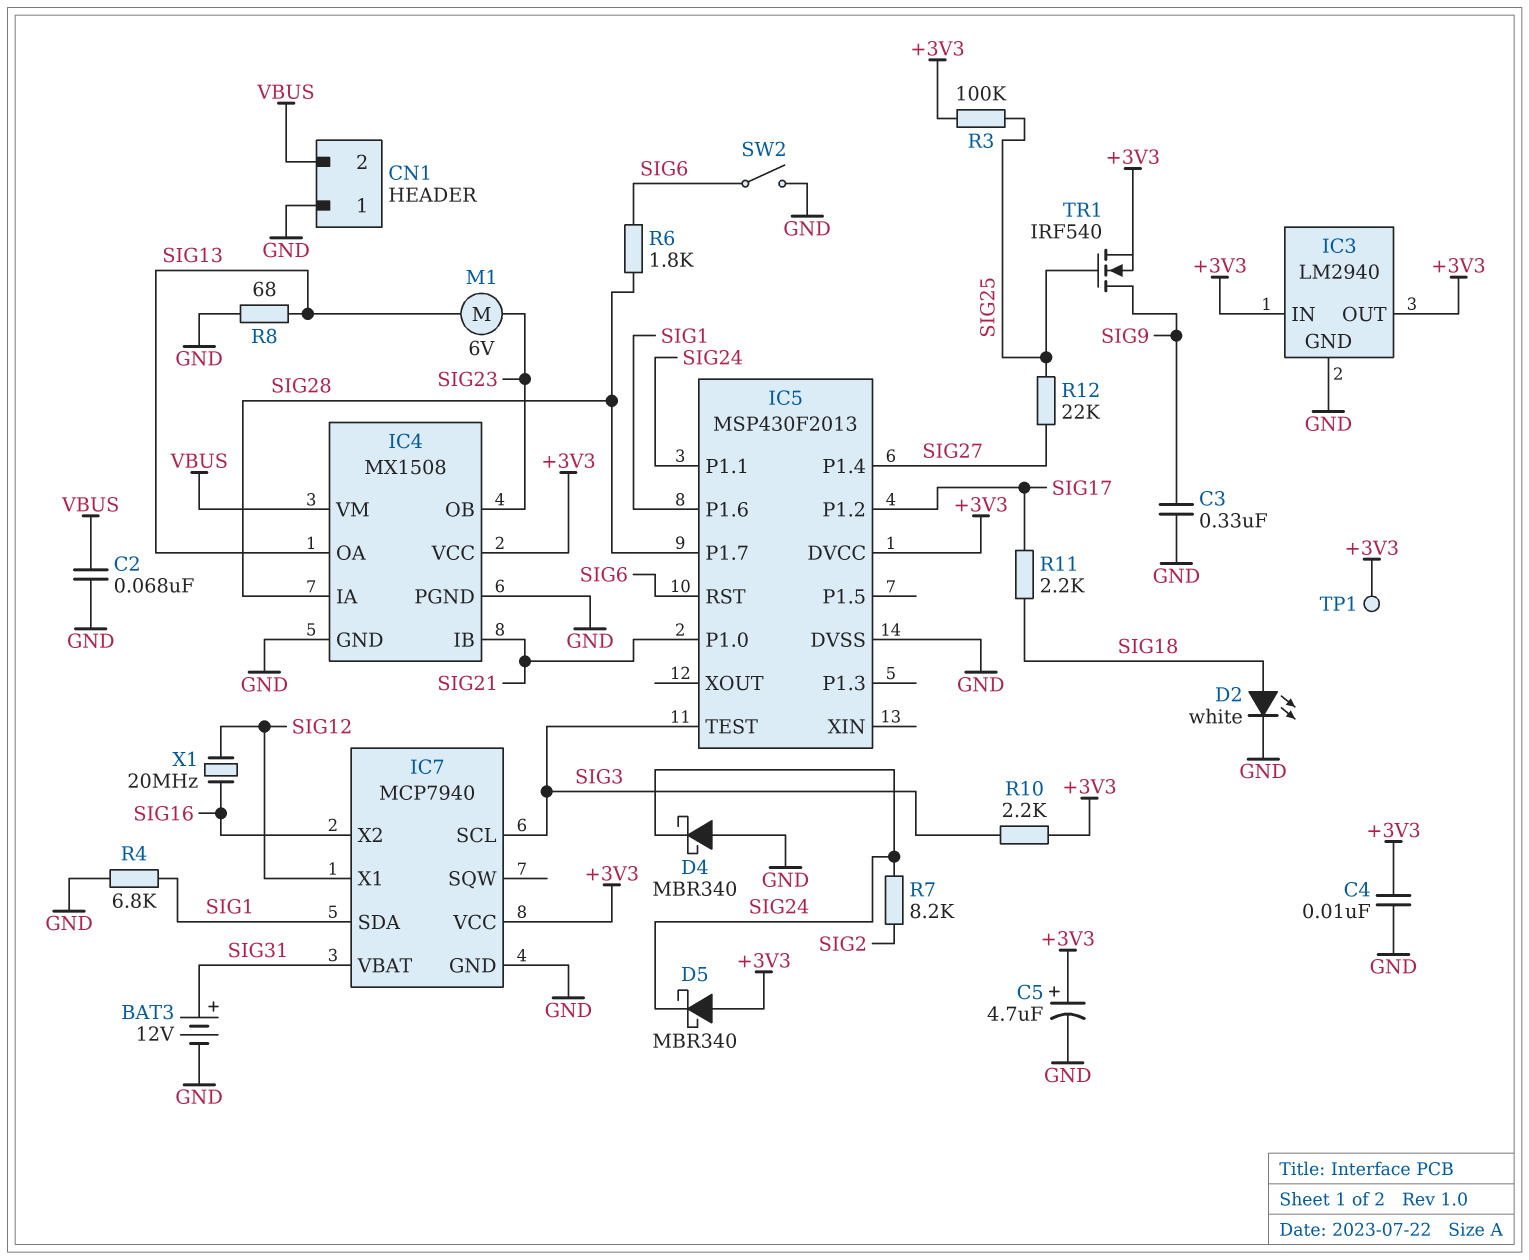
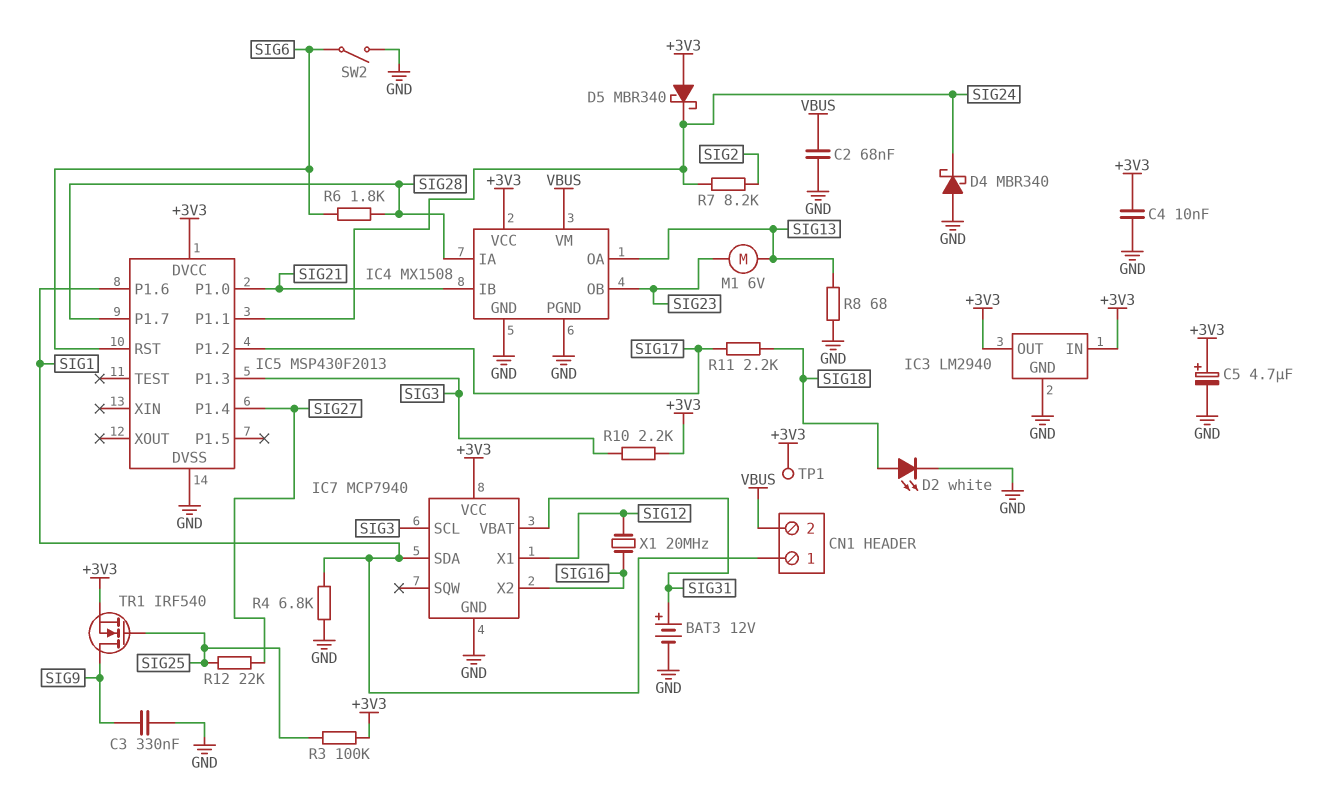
CN1 pin 1: GND -> SIG1
IC5 pin P1.3: none -> SIG3
IC5 pin TEST: SIG3 -> none

